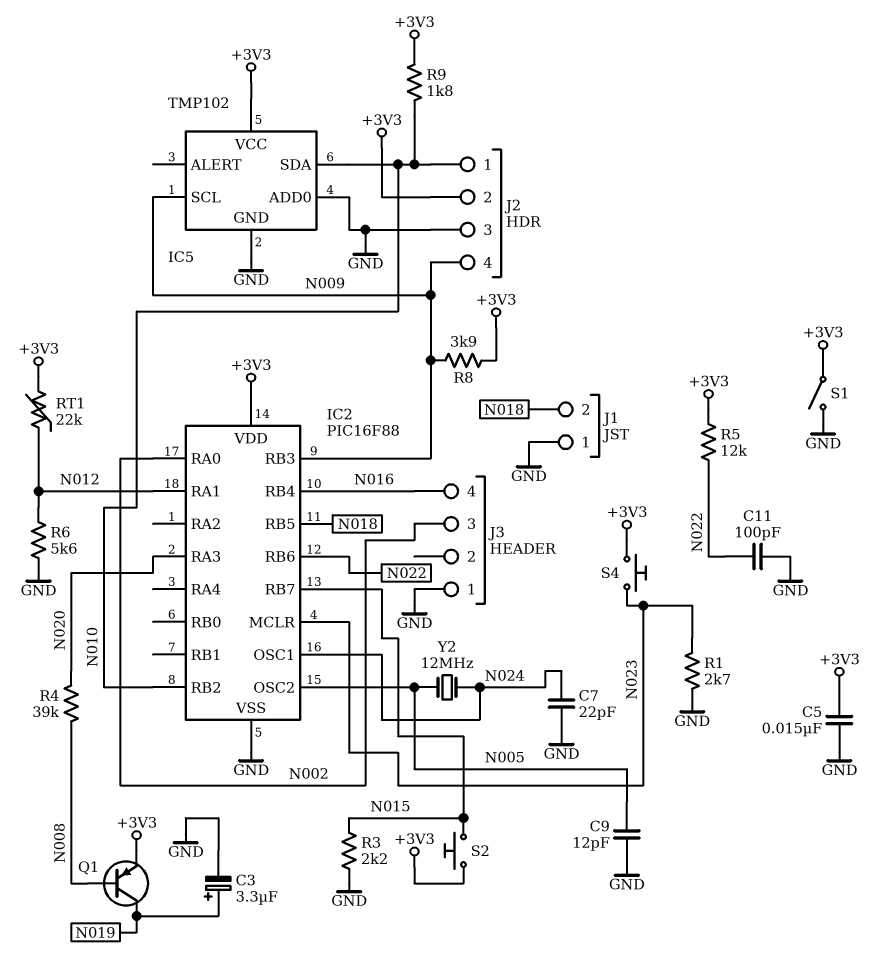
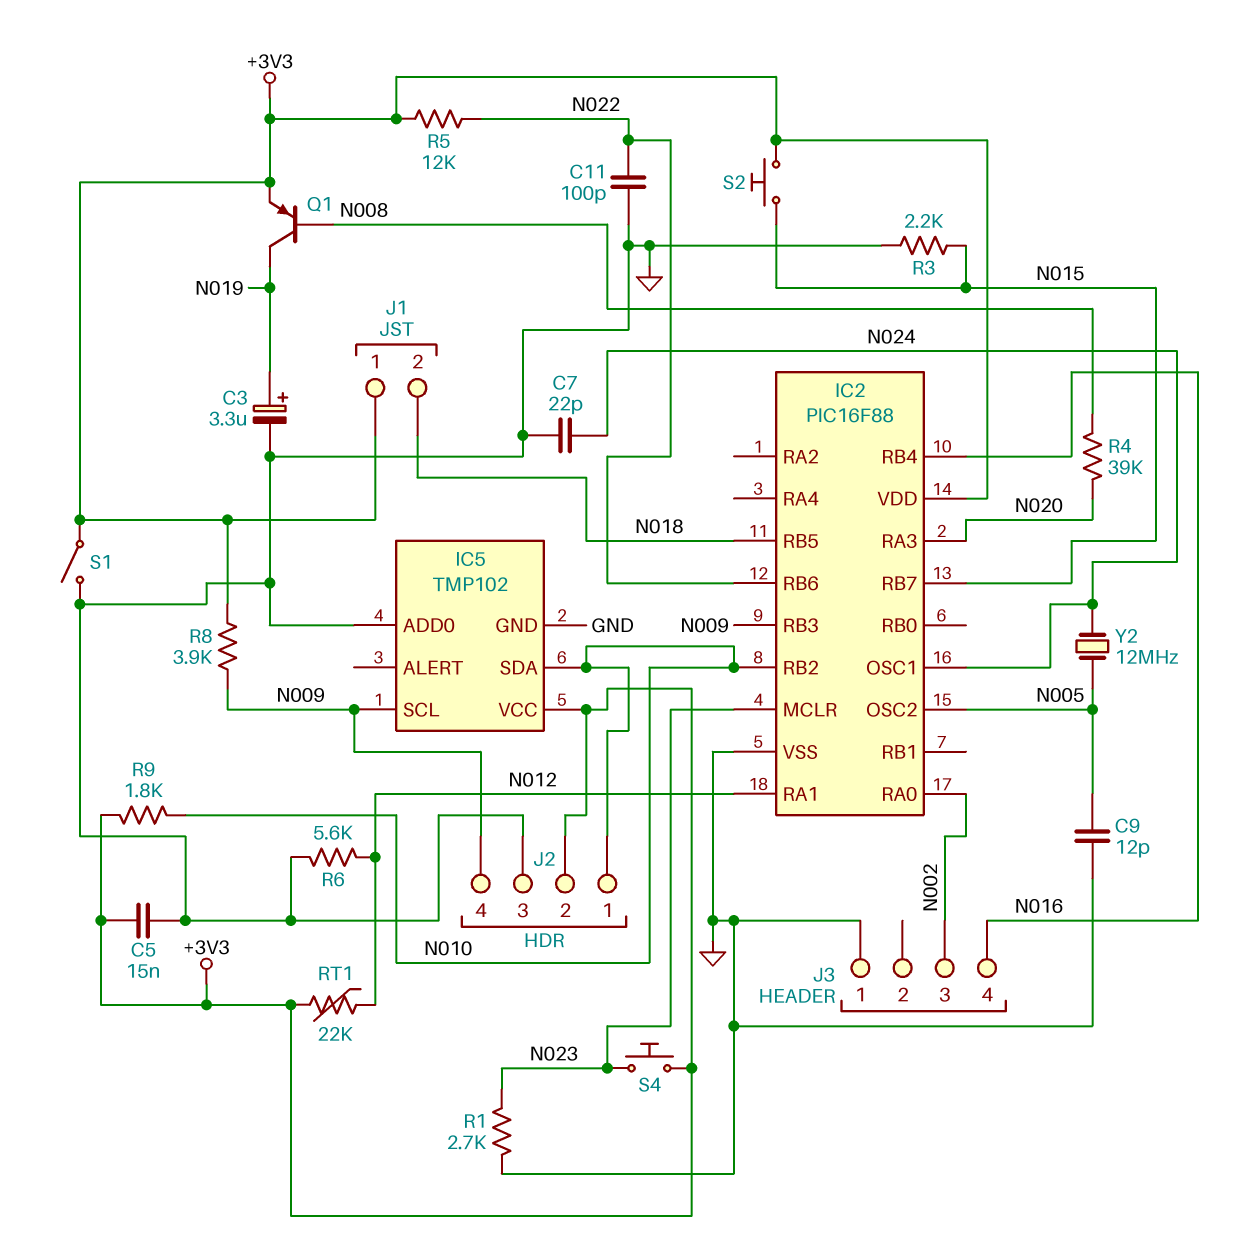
J1 pin 1: GND -> +3V3

